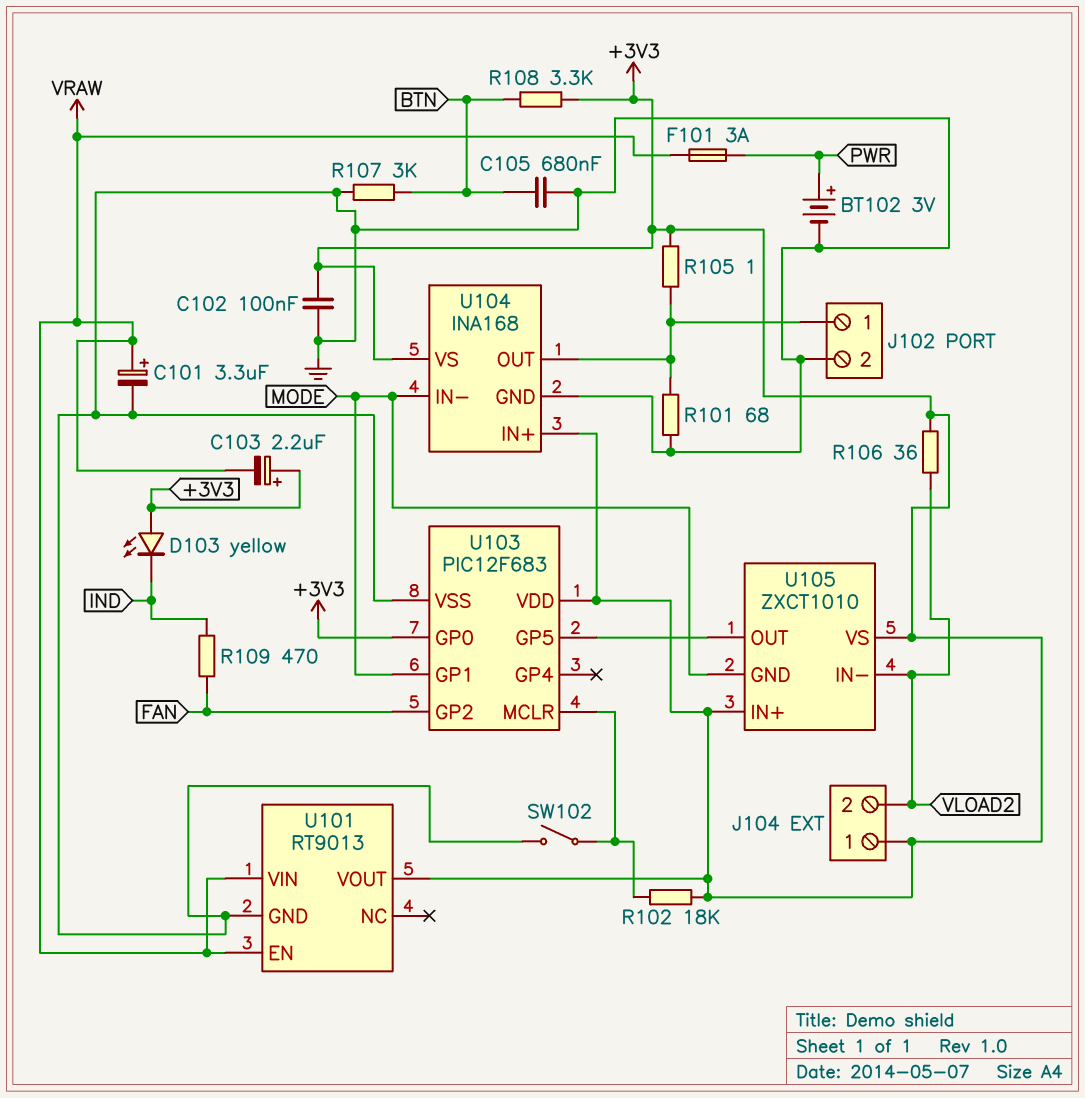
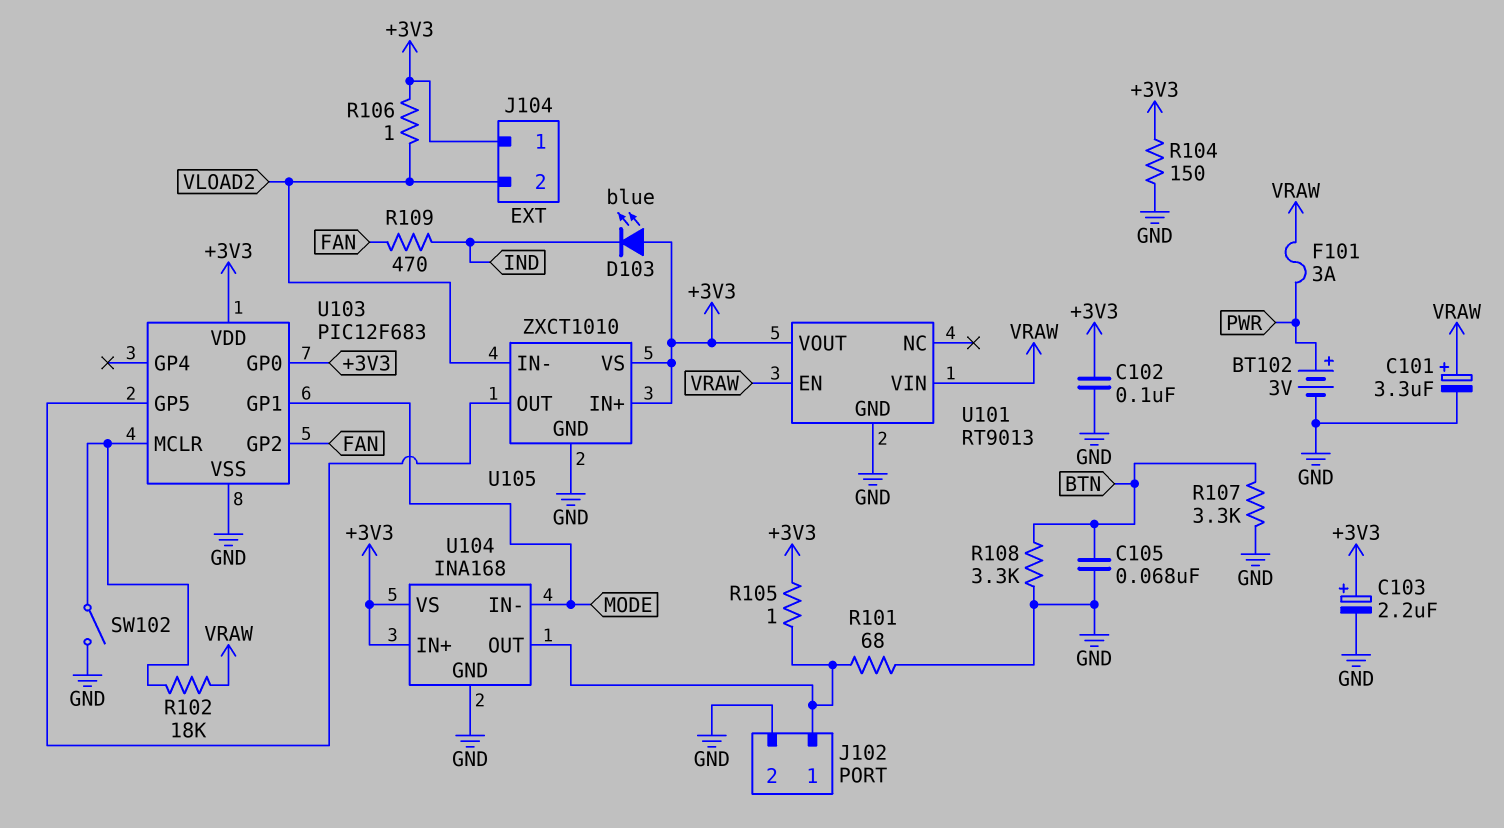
C103: 2.2uF (plus +3V3, minus VRAW) -> 2.2uF (plus +3V3, minus GND)
C105: 680nF (BTN, GND) -> 68nF (BTN, GND)
D103: LED yellow (A +3V3, K IND) -> LED blue (A +3V3, K IND)
R102: 18k (+3V3, U103/MCLR) -> 18k (U103/MCLR, VRAW)
R104: none -> 150 (+3V3, GND)
R106: 36 (+3V3, VLOAD2) -> 1 (+3V3, VLOAD2)
R107: 3k (BTN, GND) -> 3.3k (BTN, GND)
R108: 3.3k (+3V3, BTN) -> 3.3k (BTN, GND)
U105 pin GND: MODE -> GND

